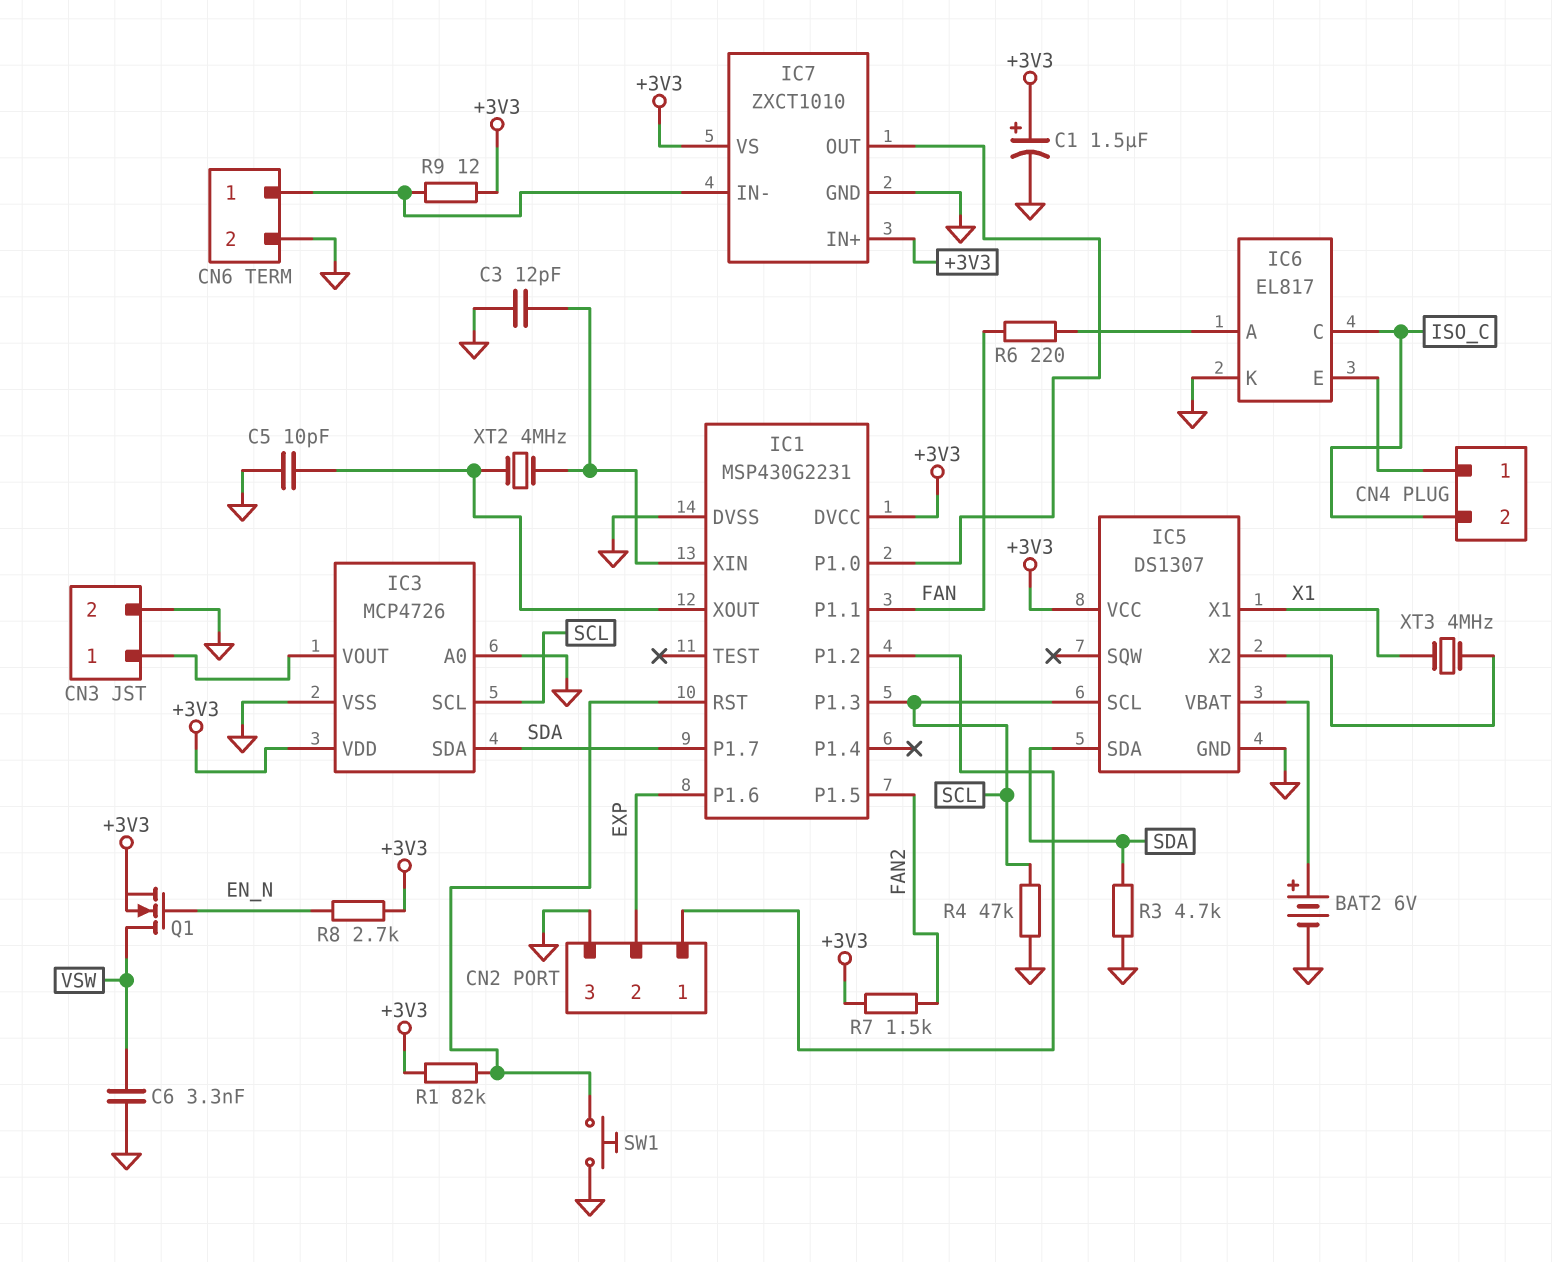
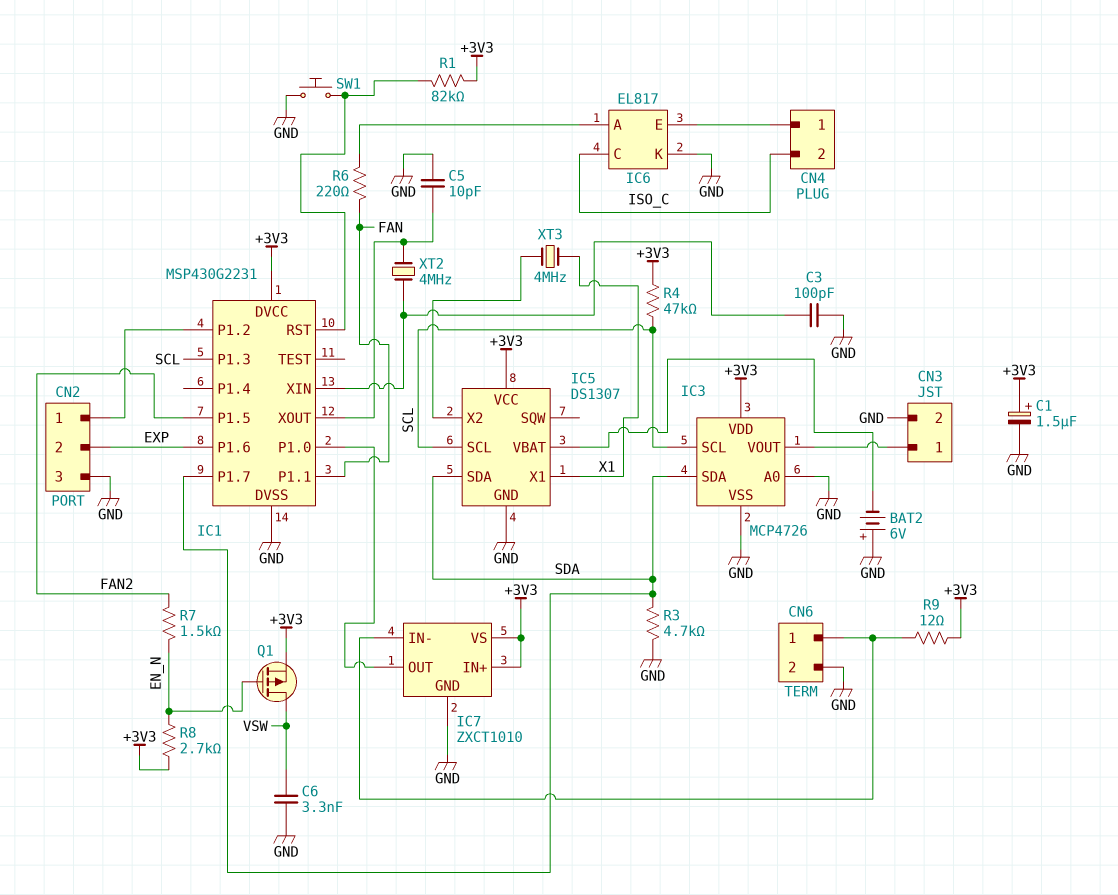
BAT2: 6V (plus IC5/VBAT, minus GND) -> 6V (plus GND, minus IC5/VBAT)
C3: 12pF (GND, IC1/XIN) -> 100pF (GND, IC1/XIN)
Q1: NMOS (G EN_N, D VSW, S +3V3) -> PMOS (G EN_N, D VSW, S +3V3)
R4: 47k (GND, SCL) -> 47k (+3V3, SCL)
R7: 1.5k (+3V3, FAN2) -> 1.5k (EN_N, FAN2)

